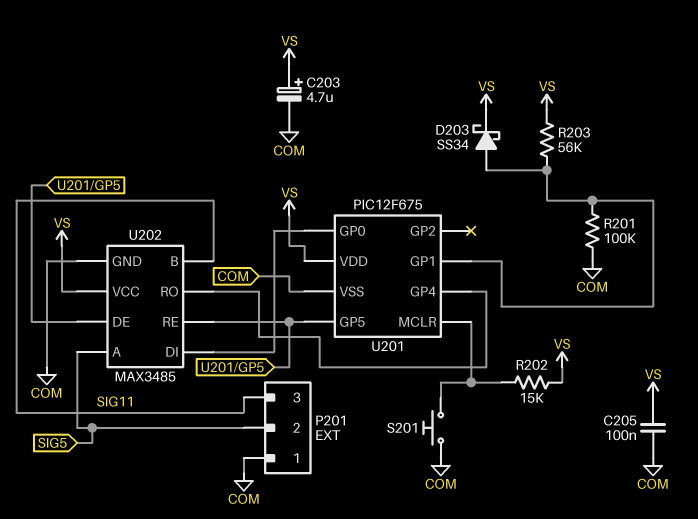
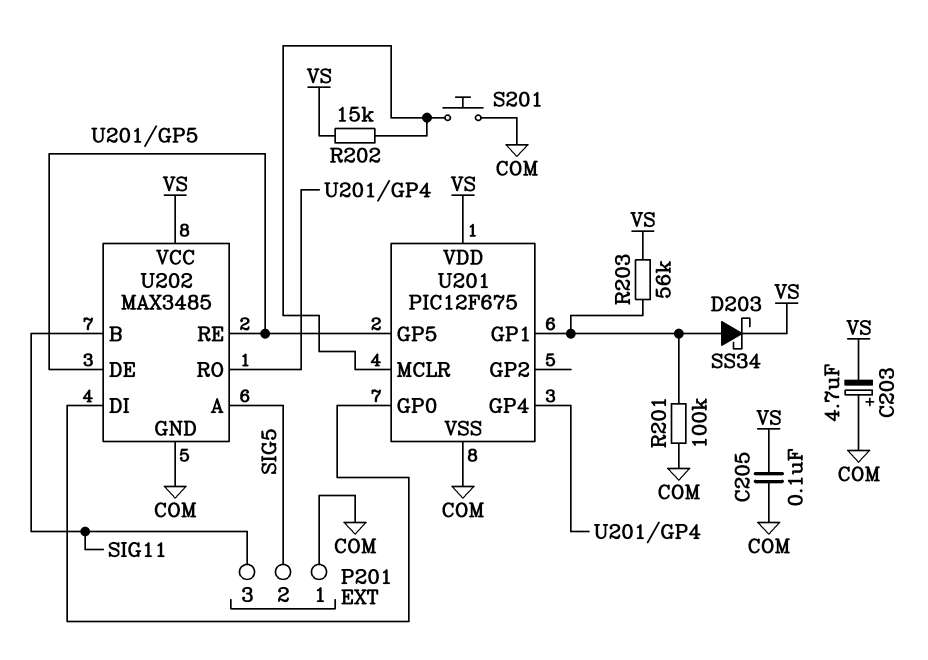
C203: 4.7uF (plus VS, minus COM) -> 4.7uF (plus COM, minus VS)

